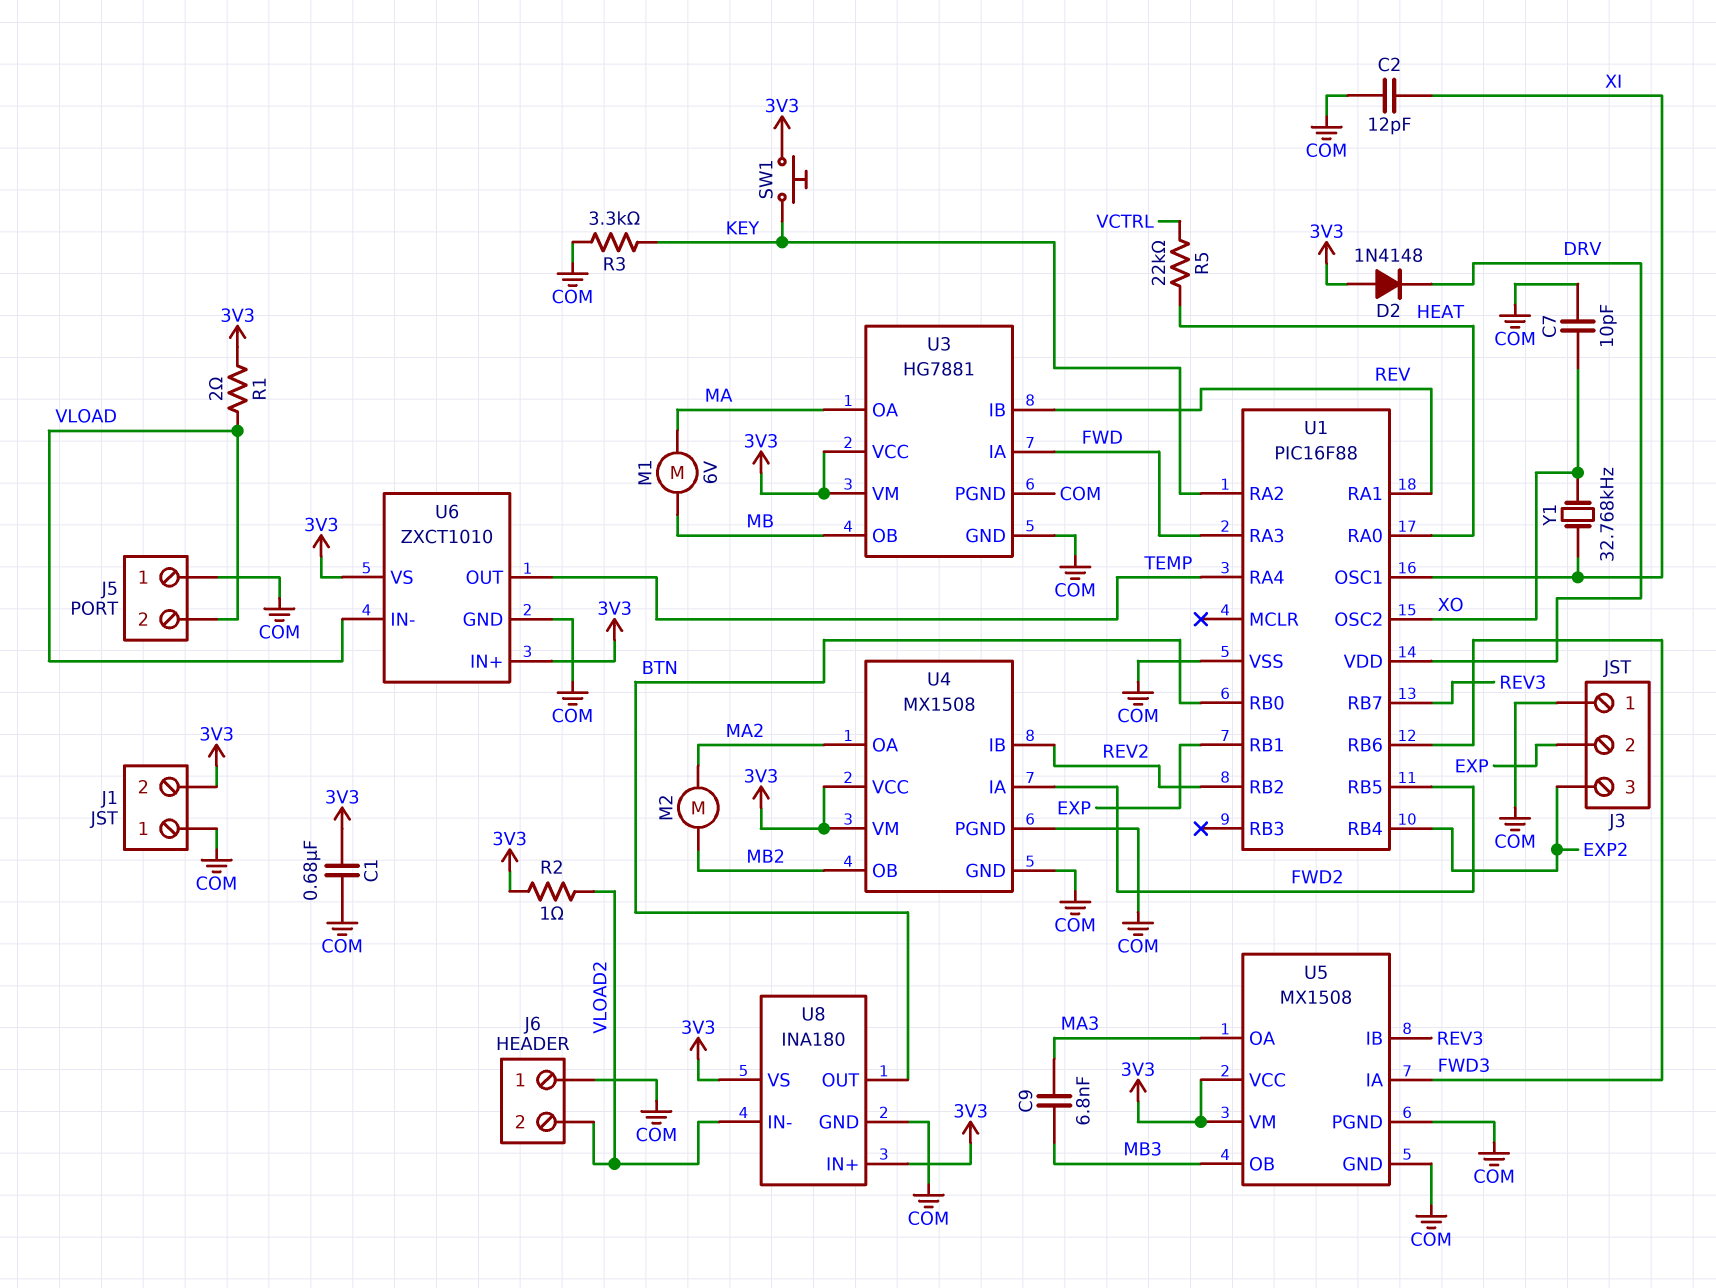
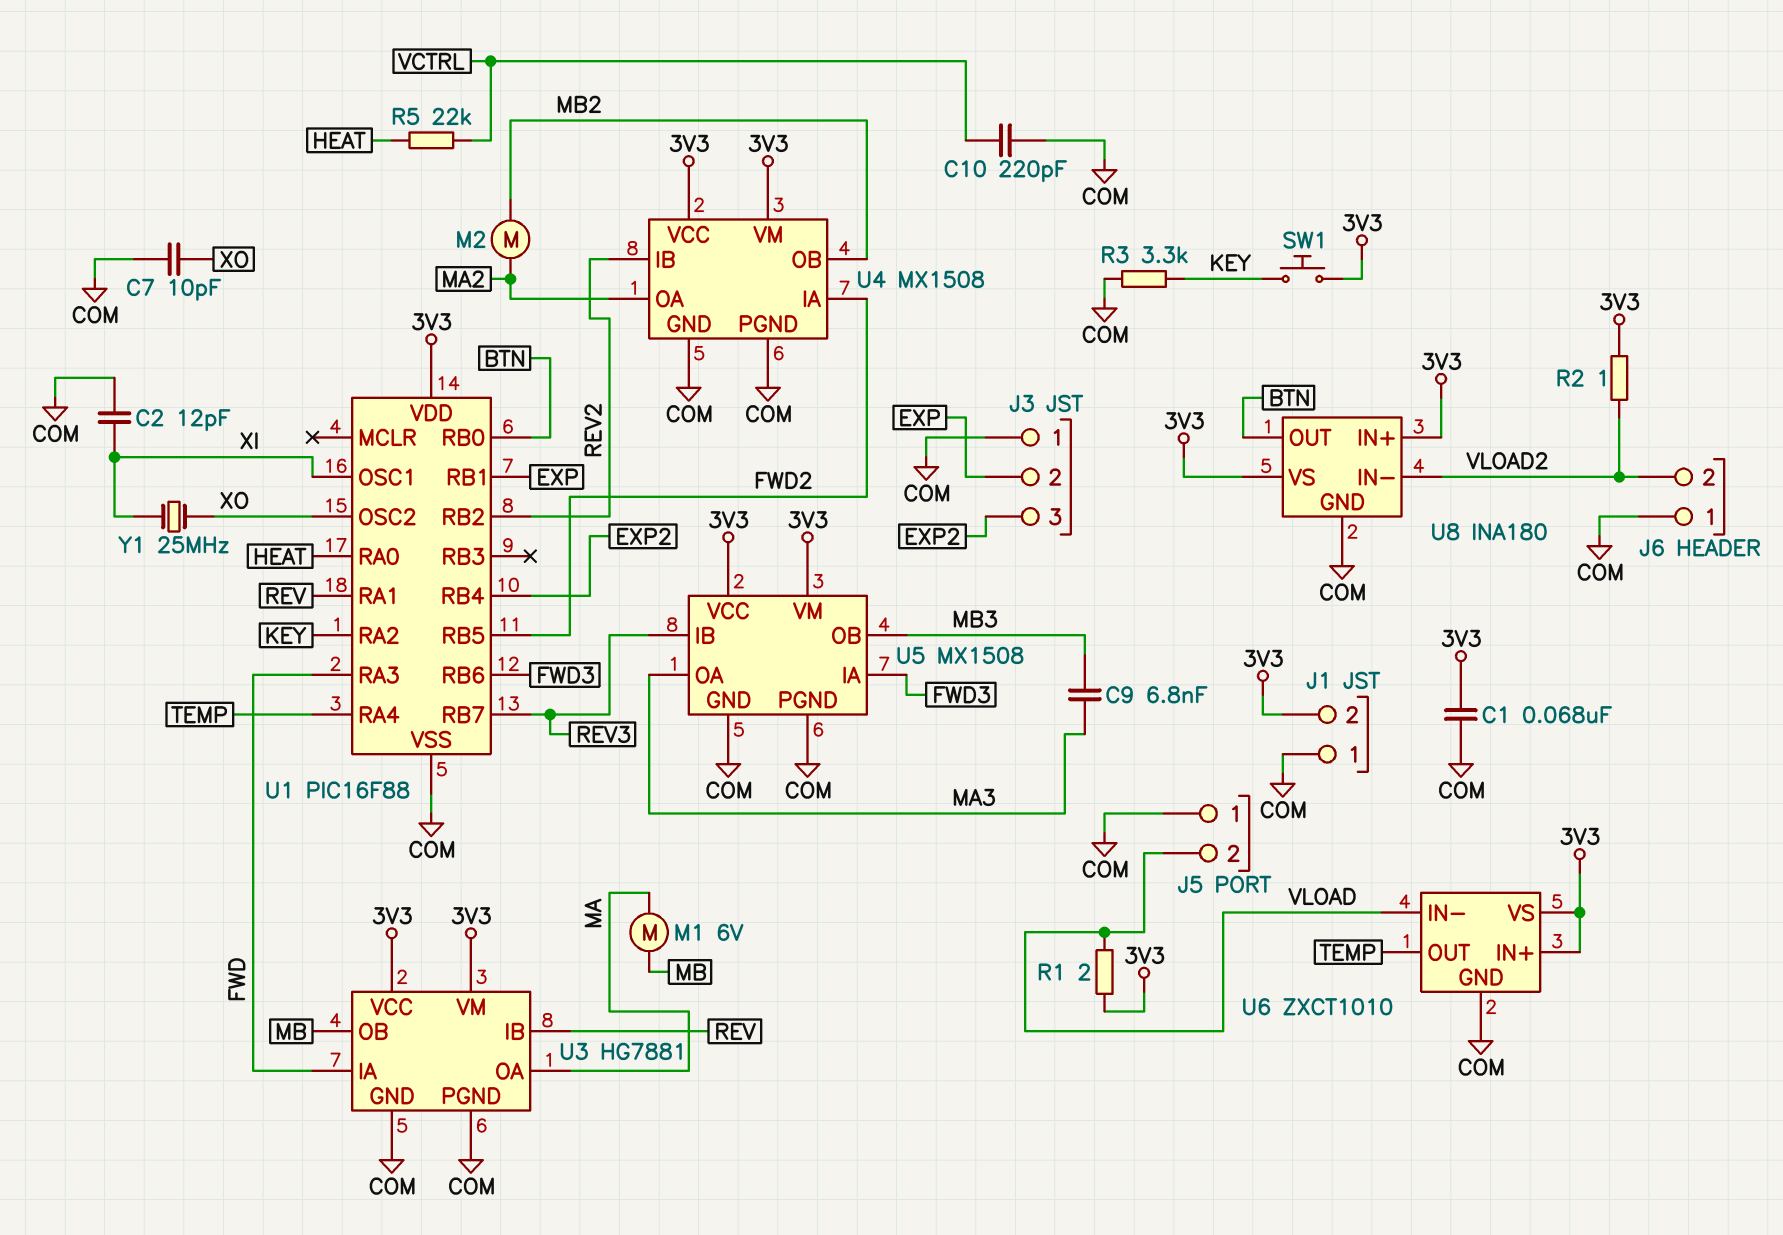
C1: 680nF (3V3, COM) -> 68nF (3V3, COM)
C10: none -> 220pF (COM, VCTRL)
D2: diode 1N4148 (A 3V3, K DRV) -> none
U1 pin VDD: DRV -> 3V3
Y1: 32.768kHz (XI, XO) -> 25MHz (XI, XO)

